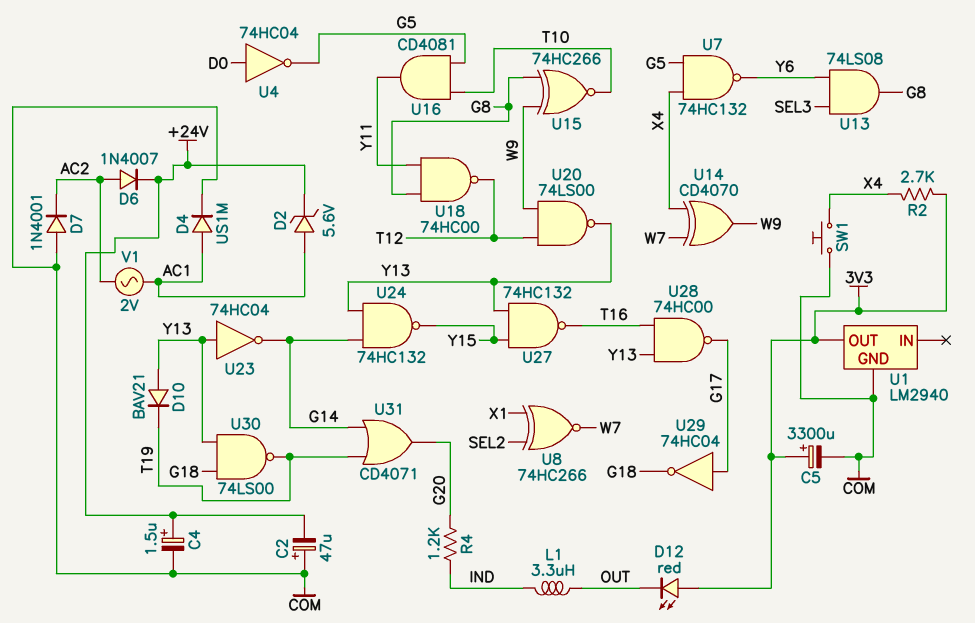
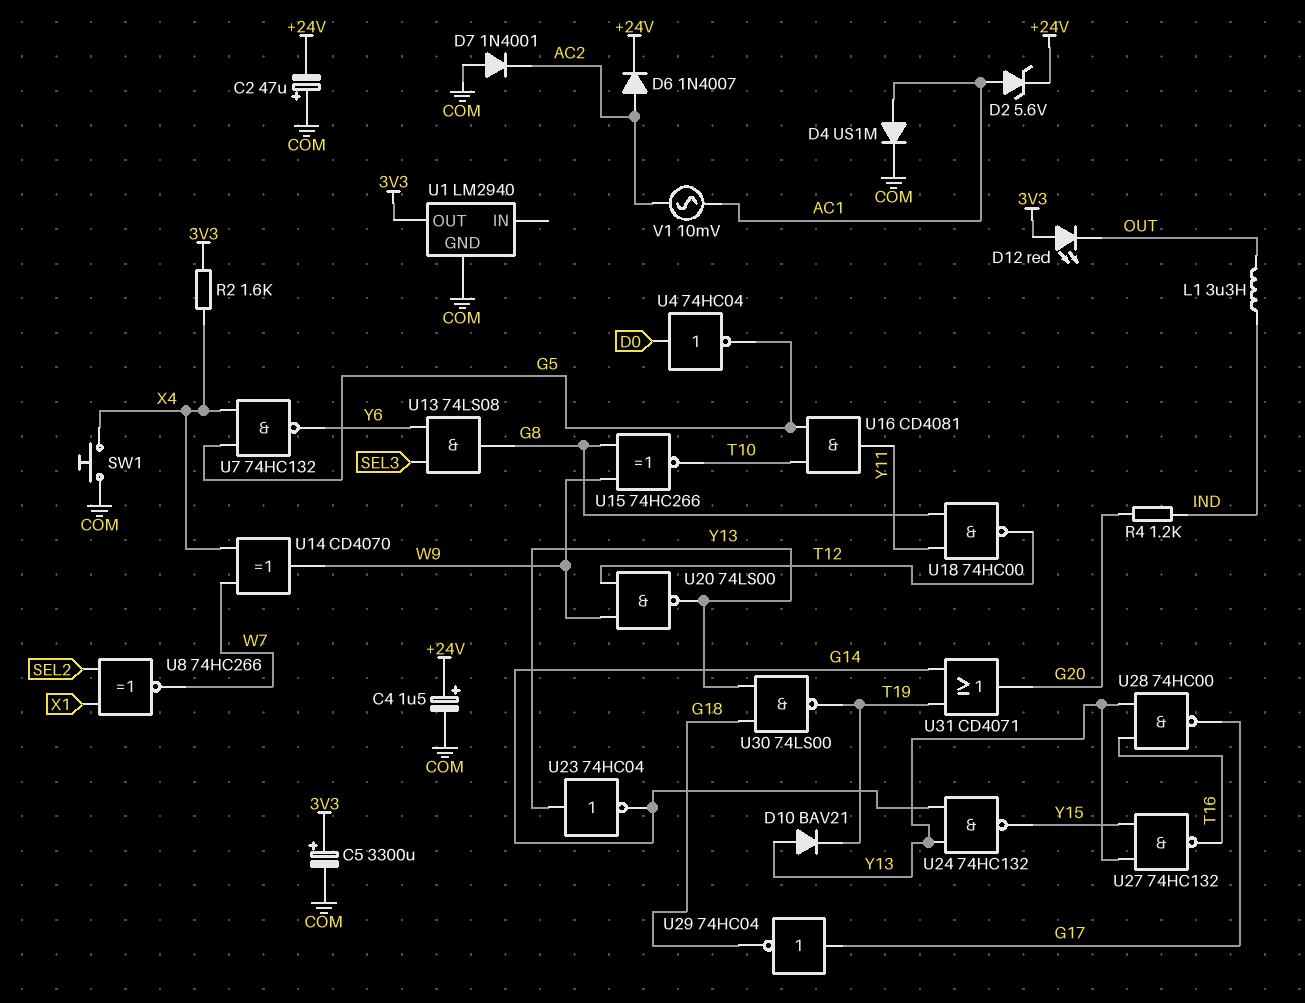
R2: 2.7k (3V3, X4) -> 1.6k (3V3, X4)
V1: AC 2V (AC1, AC2) -> AC 10mV (AC1, AC2)

